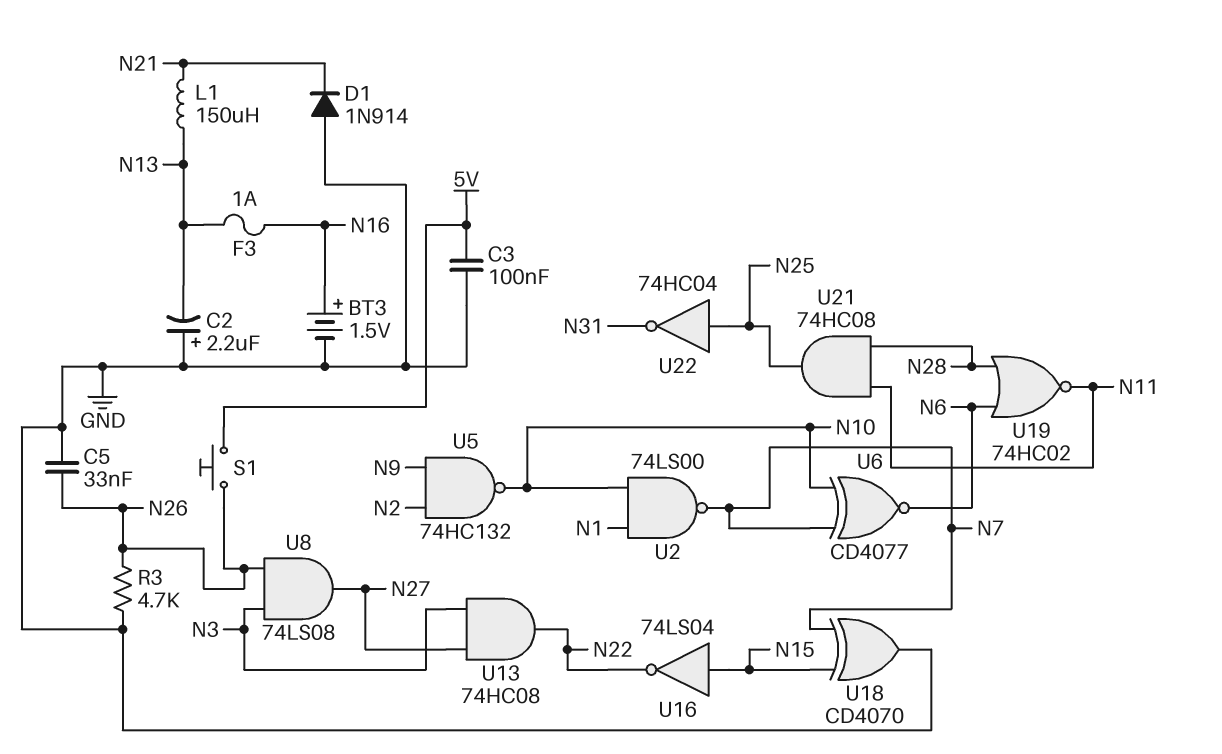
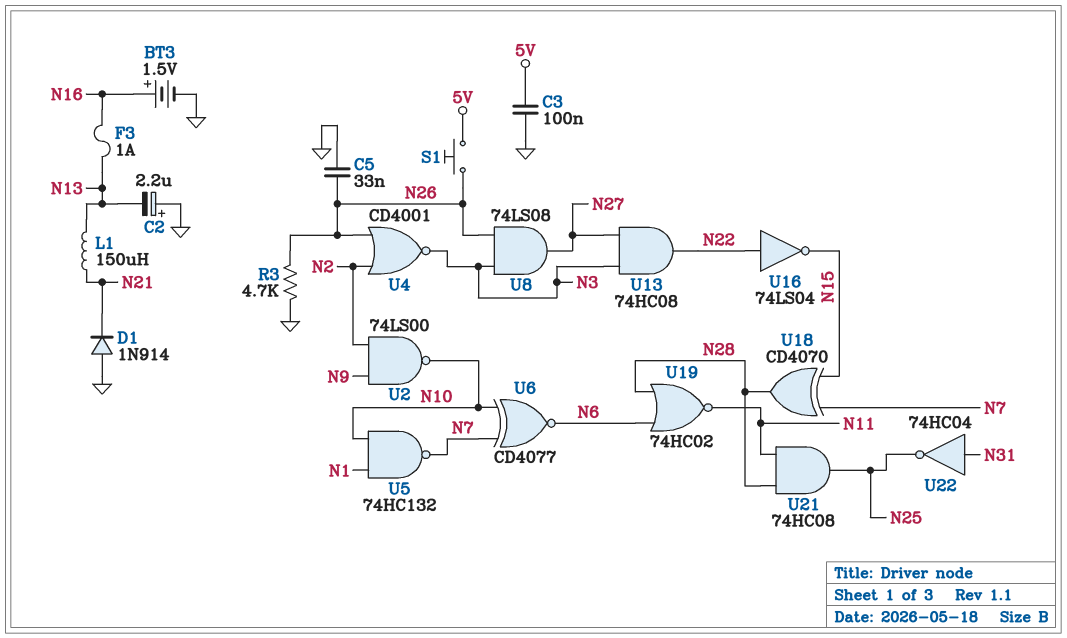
U2: NAND 74LS00 (in N1, in N10, out N7) -> NAND 74LS00 (in N2, in N9, out N10)
U4: none -> NOR CD4001 (in N2, in N26, out N3)
U5: NAND 74HC132 (in N2, in N9, out N10) -> NAND 74HC132 (in N1, in N10, out N7)
U16: NOT 74LS04 (in N15, out N22) -> NOT 74LS04 (in N22, out N15)
U18: XOR CD4070 (in N7, in N15, out GND) -> XOR CD4070 (in N7, in N15, out N28)
U22: NOT 74HC04 (in N25, out N31) -> NOT 74HC04 (in N31, out N25)

